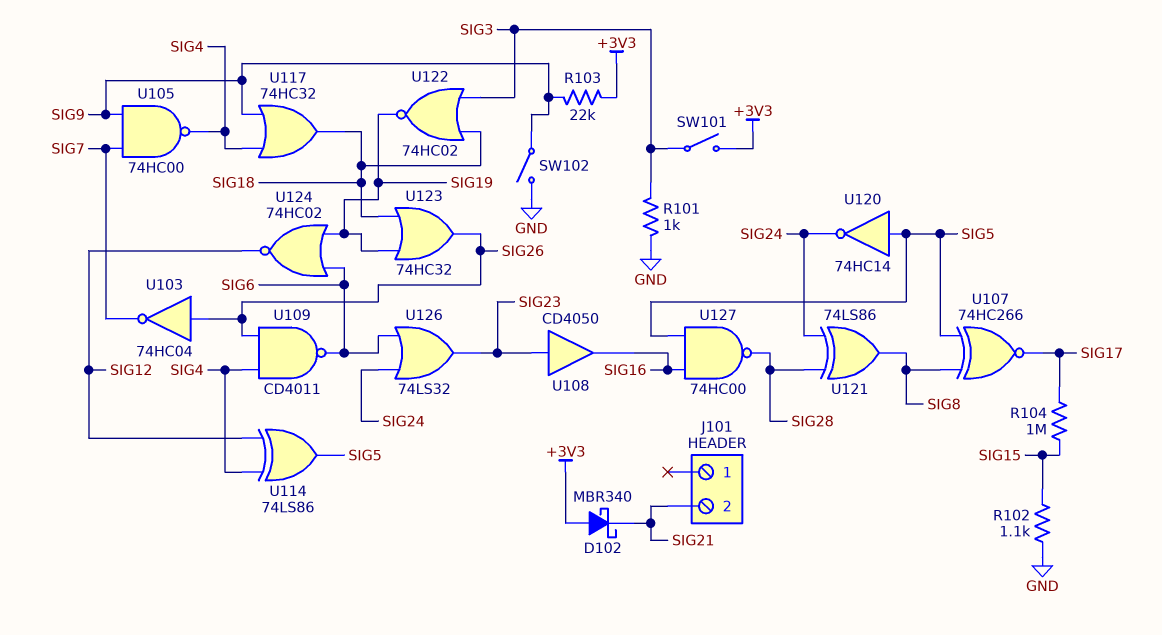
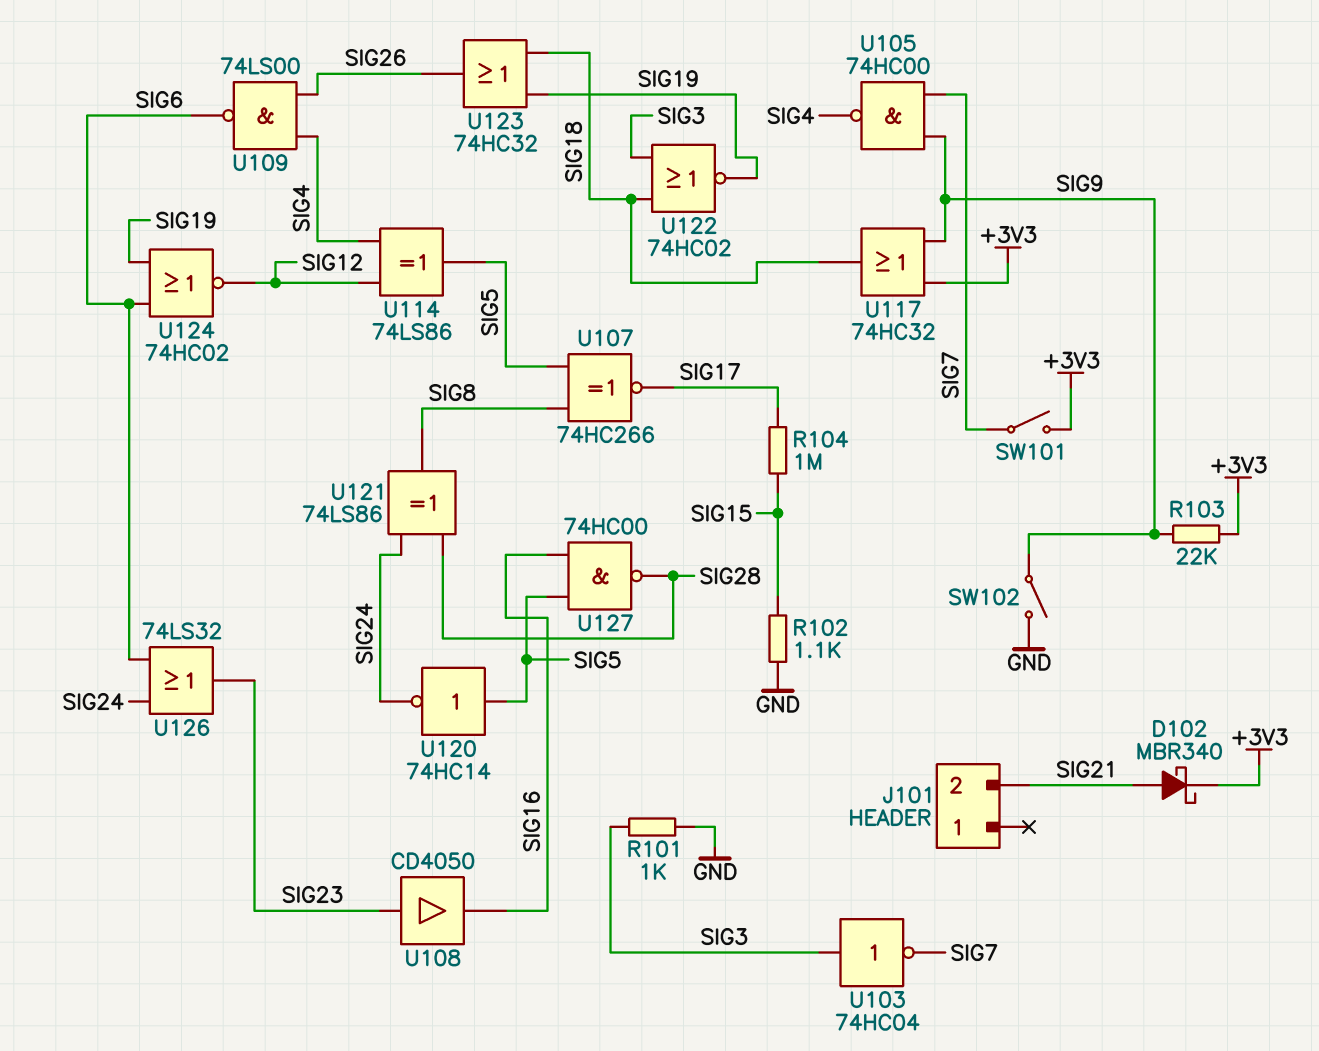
D102: schottky MBR340 (A +3V3, K SIG21) -> schottky MBR340 (A SIG21, K +3V3)
SW101: switch (+3V3, SIG3) -> switch (+3V3, SIG7)
U103: NOT 74HC04 (in SIG26, out SIG7) -> NOT 74HC04 (in SIG3, out SIG7)
U109: NAND CD4011 (in SIG4, in SIG26, out SIG6) -> NAND 74LS00 (in SIG4, in SIG26, out SIG6)
U117: OR 74HC32 (in SIG4, in SIG9, out SIG18) -> OR 74HC32 (in +3V3, in SIG9, out SIG18)

